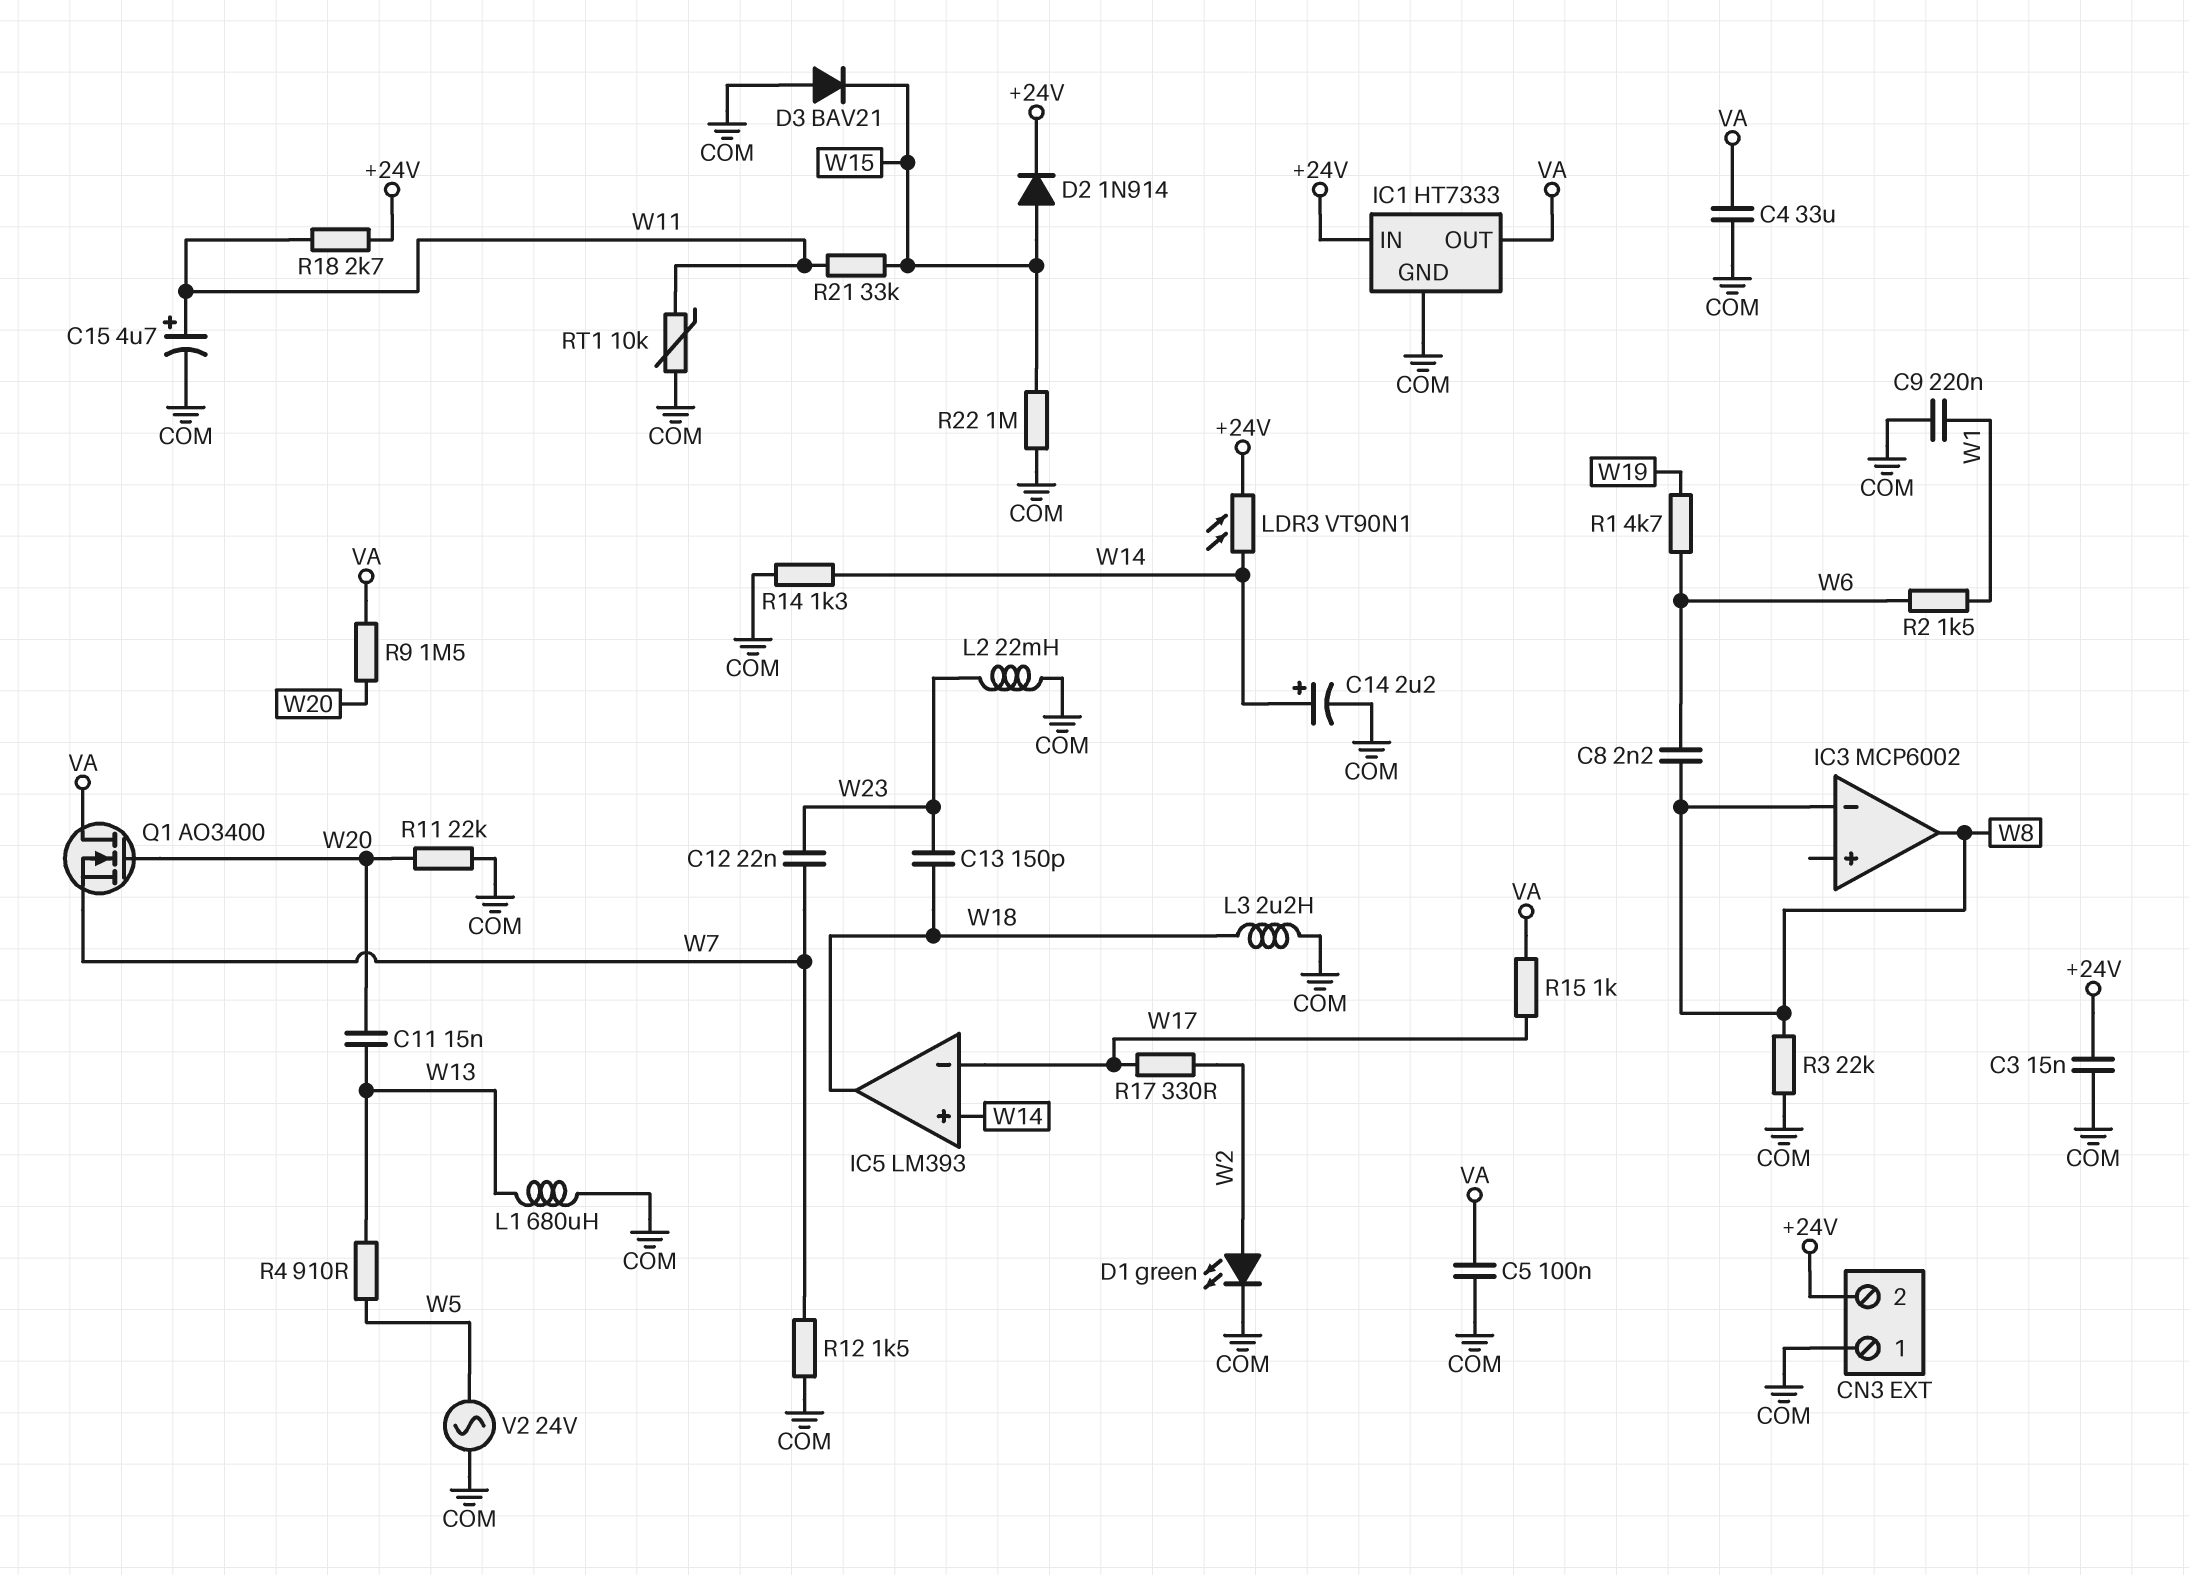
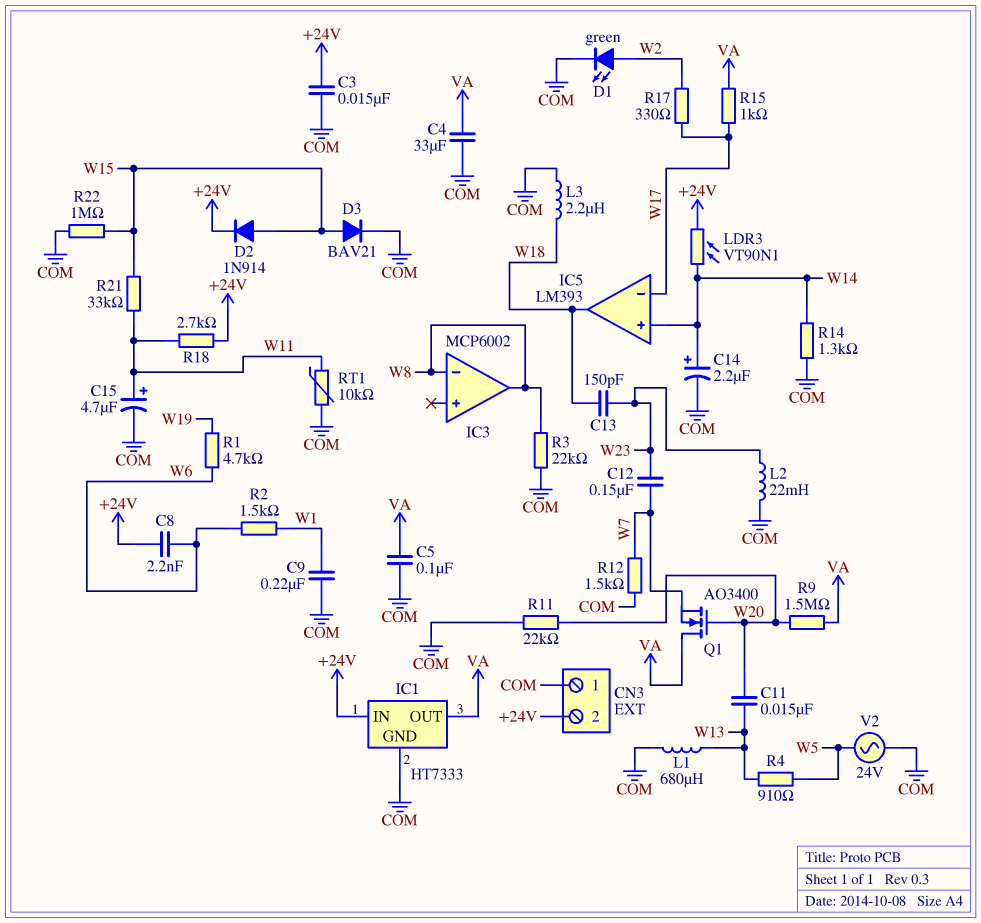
C8: 2.2nF (W6, W8) -> 2.2nF (+24V, W6)
C12: 22nF (W7, W23) -> 150nF (W7, W23)
D3: diode BAV21 (A COM, K W15) -> diode BAV21 (A W15, K COM)

